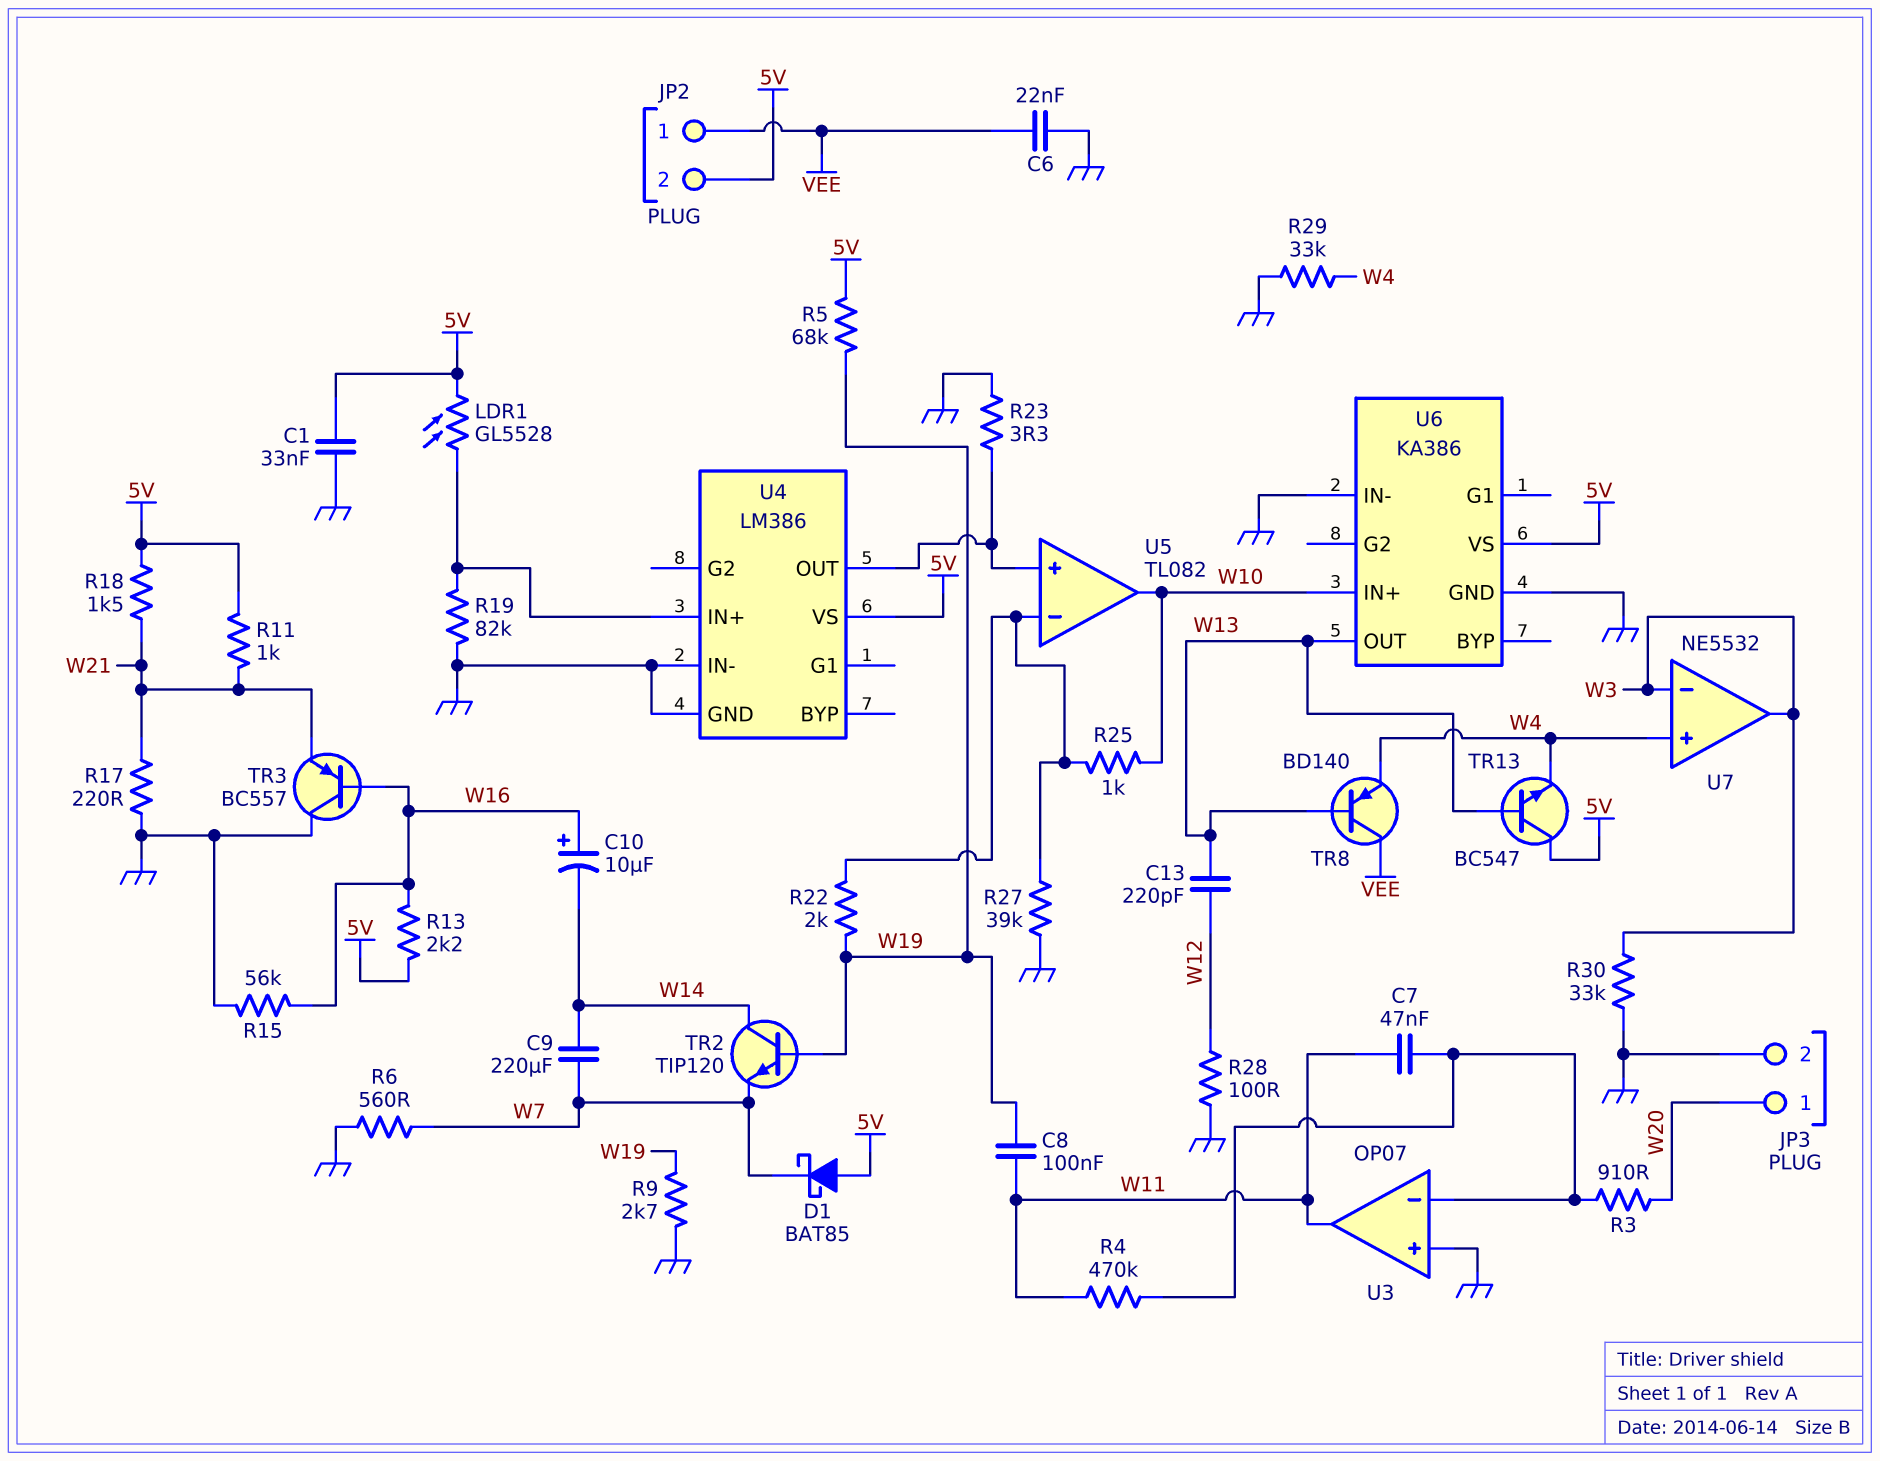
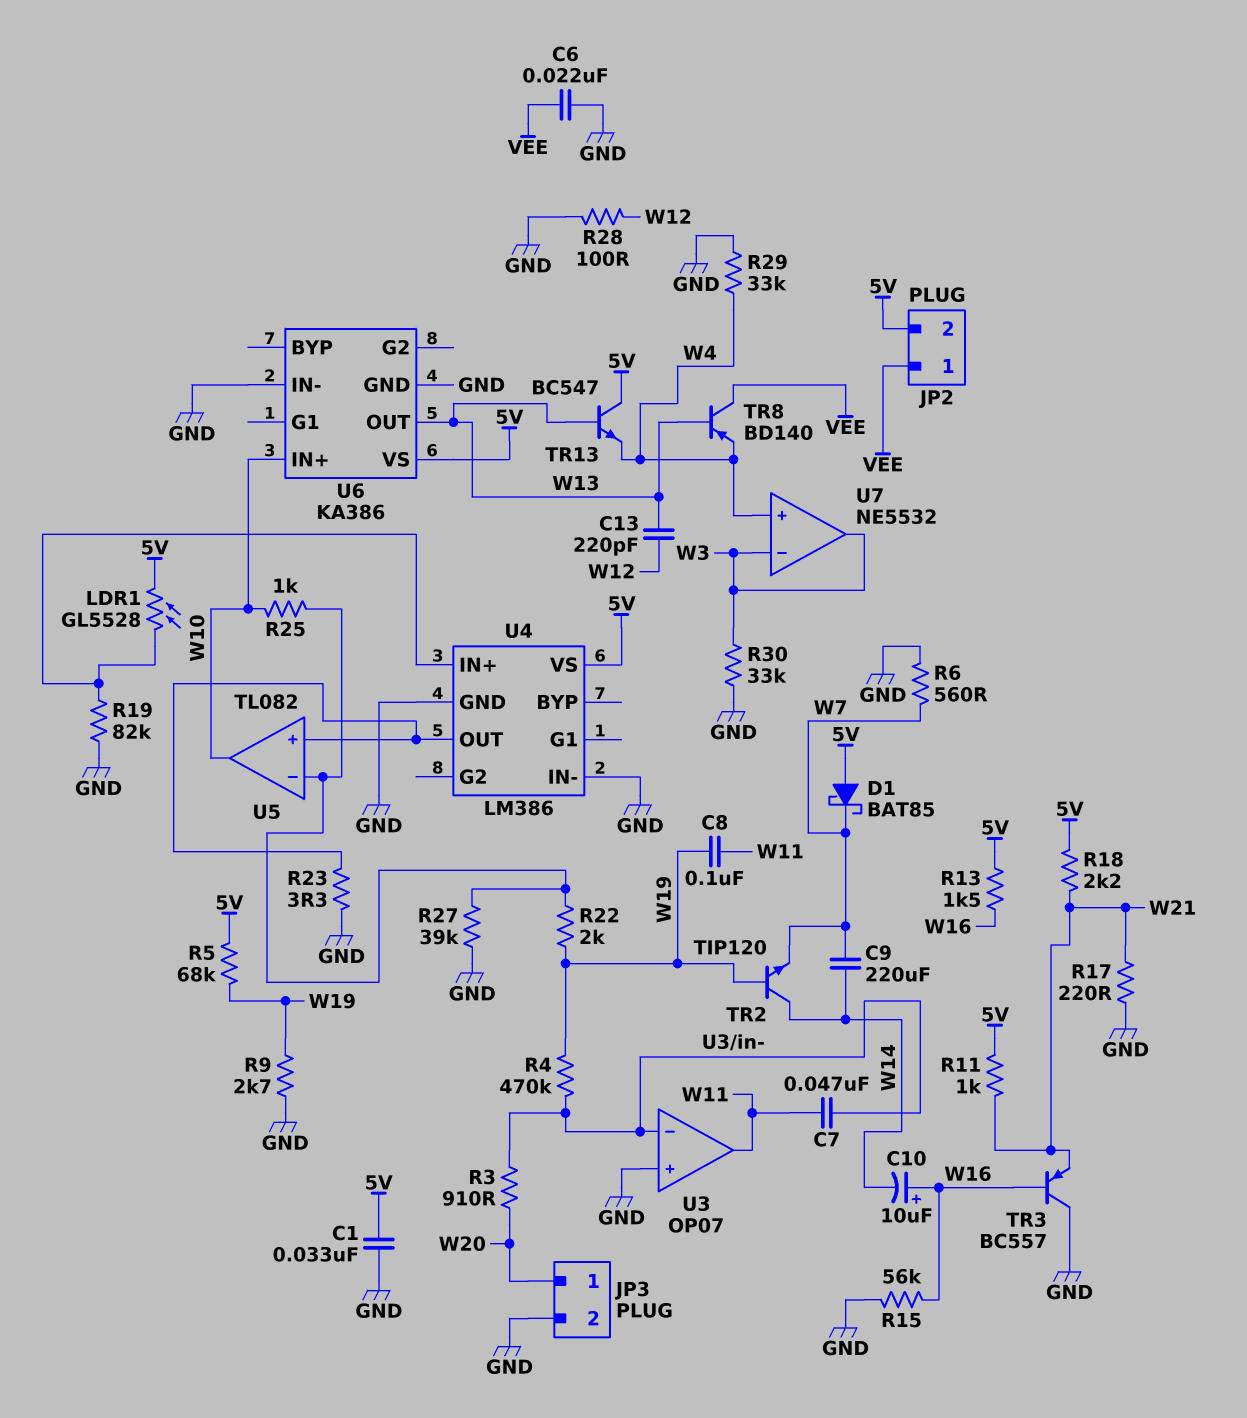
R4: 470k (U3/in-, W11) -> 470k (U3/in-, W19)
R13: 2.2k (5V, W16) -> 1.5k (5V, W16)
R18: 1.5k (5V, W21) -> 2.2k (5V, W21)

